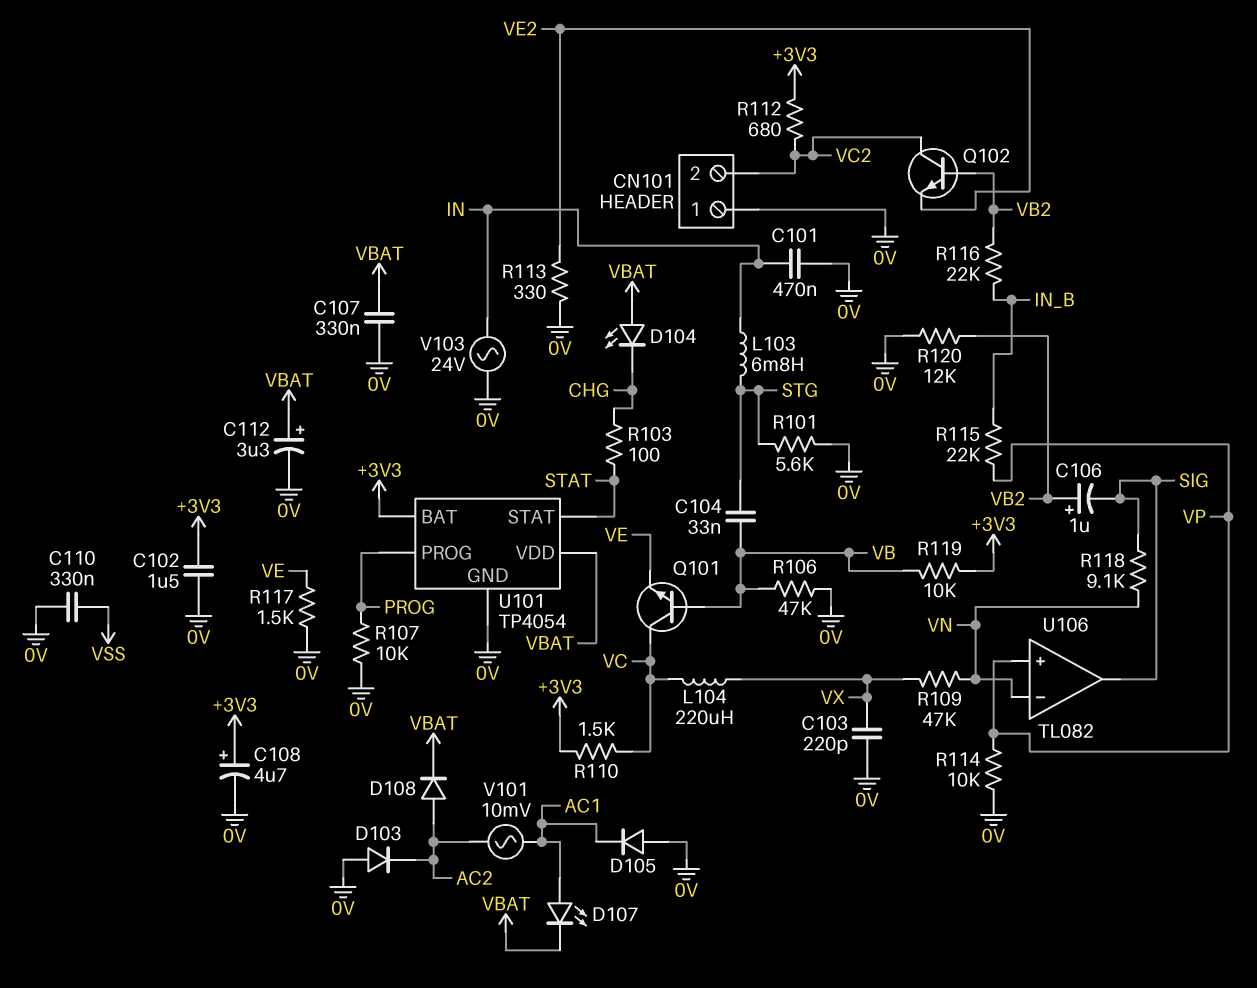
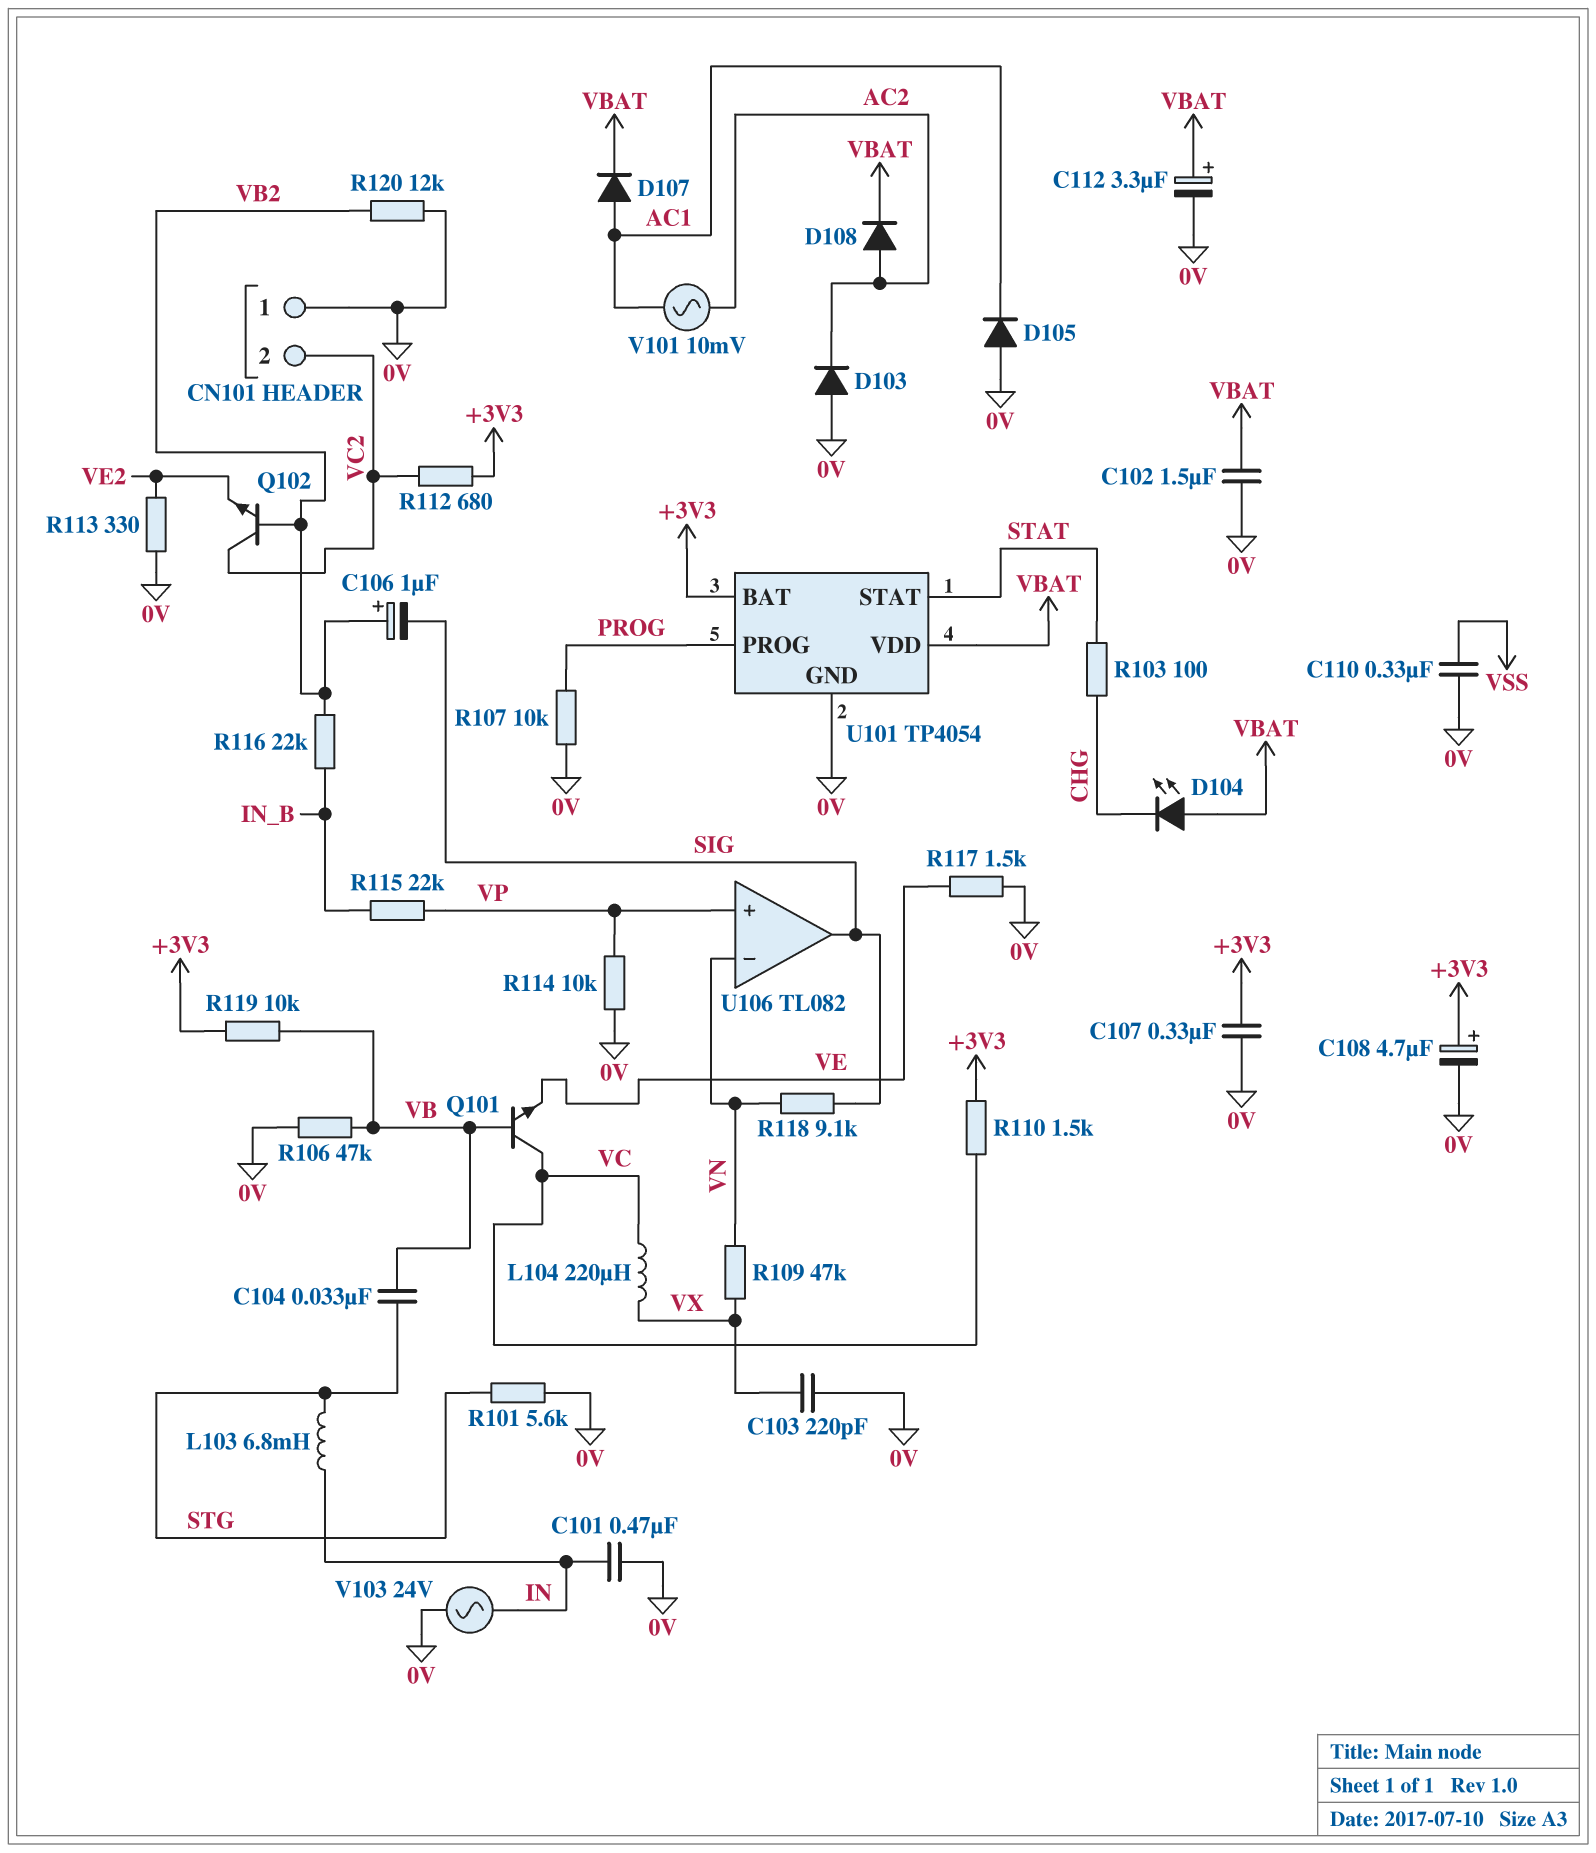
C102: 1.5uF (+3V3, 0V) -> 1.5uF (0V, VBAT)
C107: 330nF (0V, VBAT) -> 330nF (+3V3, 0V)
D107: LED (A AC1, K VBAT) -> diode (A AC1, K VBAT)

